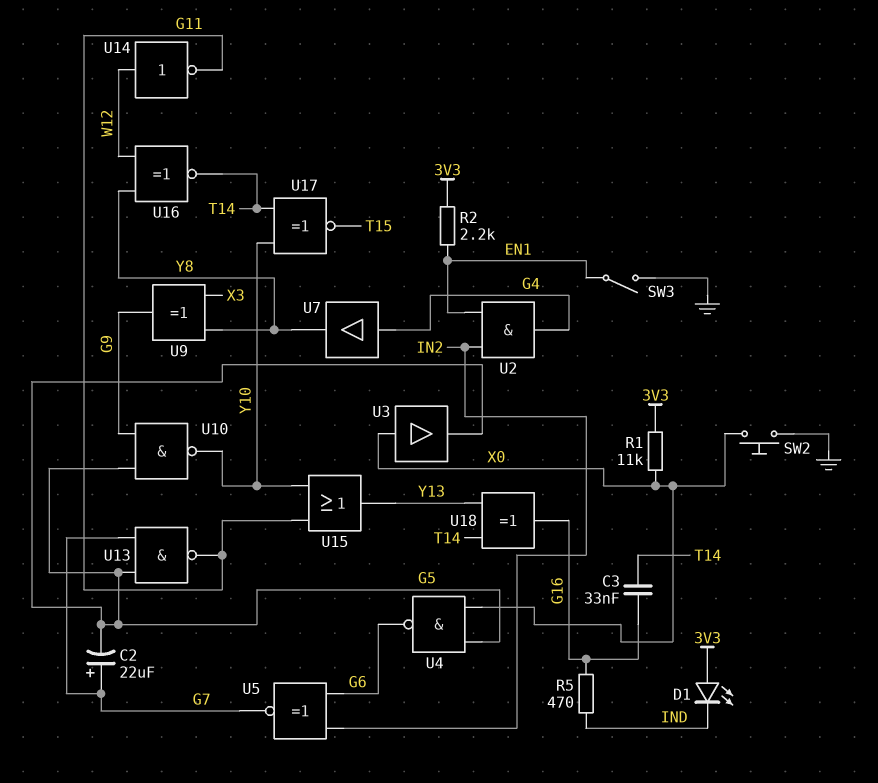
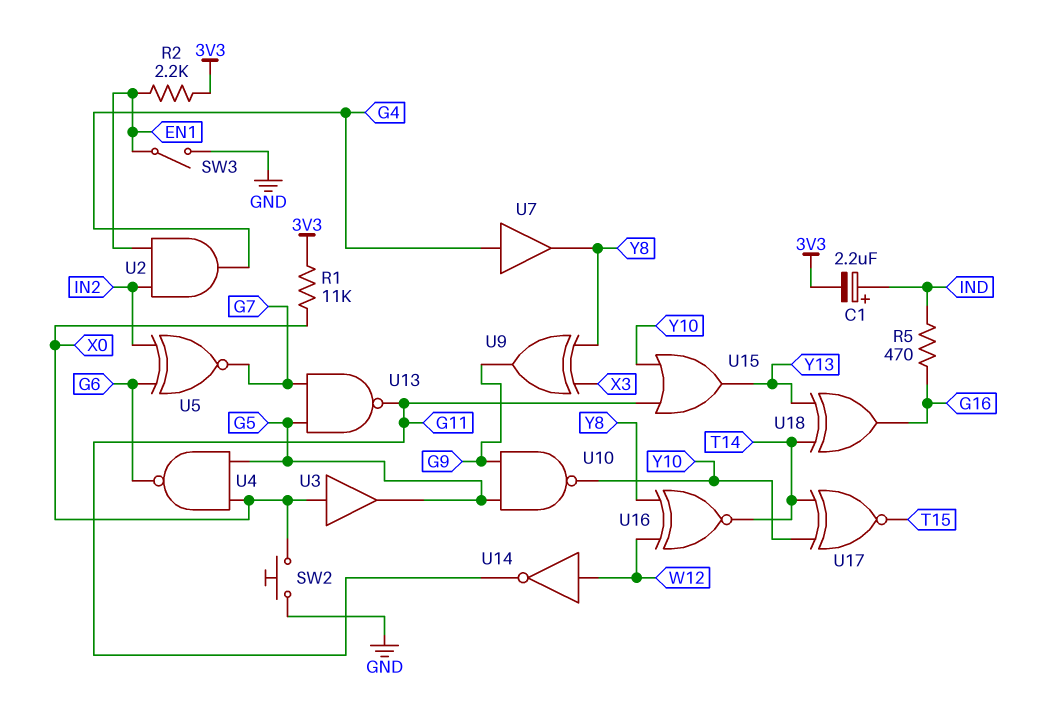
C1: none -> 2.2uF (plus IND, minus 3V3)
C2: 22uF (plus G7, minus G5) -> none
C3: 33nF (G16, T14) -> none
D1: LED (A 3V3, K IND) -> none

